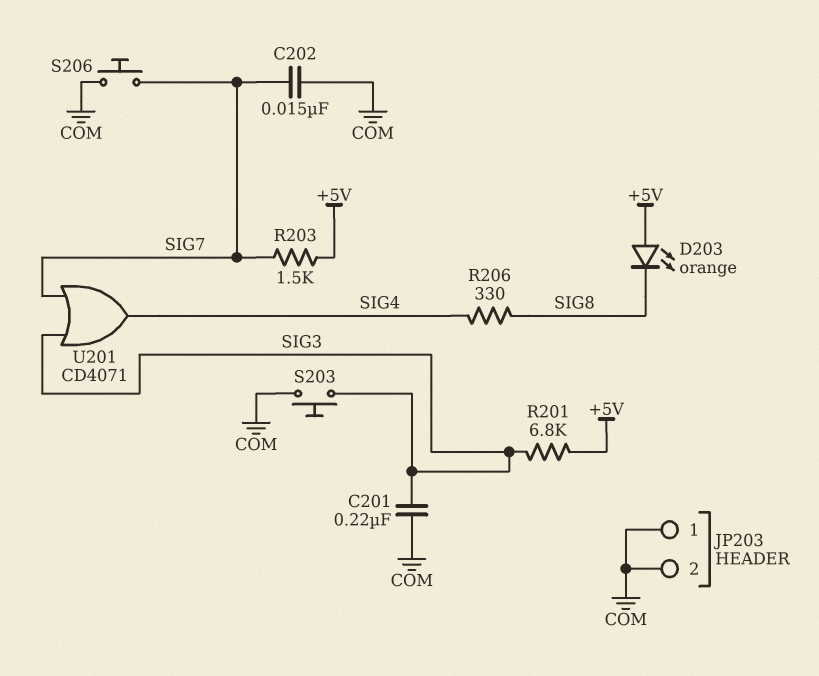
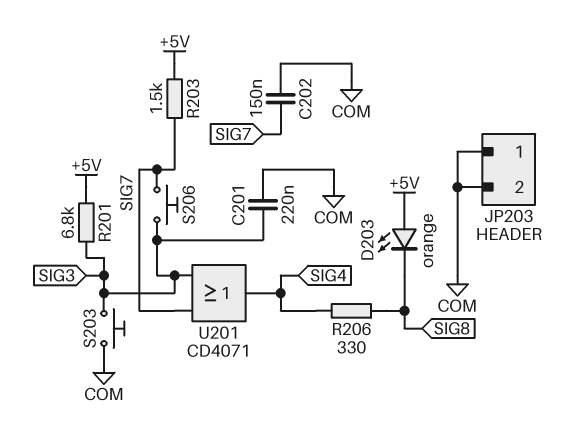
C202: 15nF (COM, SIG7) -> 150nF (COM, SIG7)
S206: button (COM, SIG7) -> button (SIG3, SIG7)

